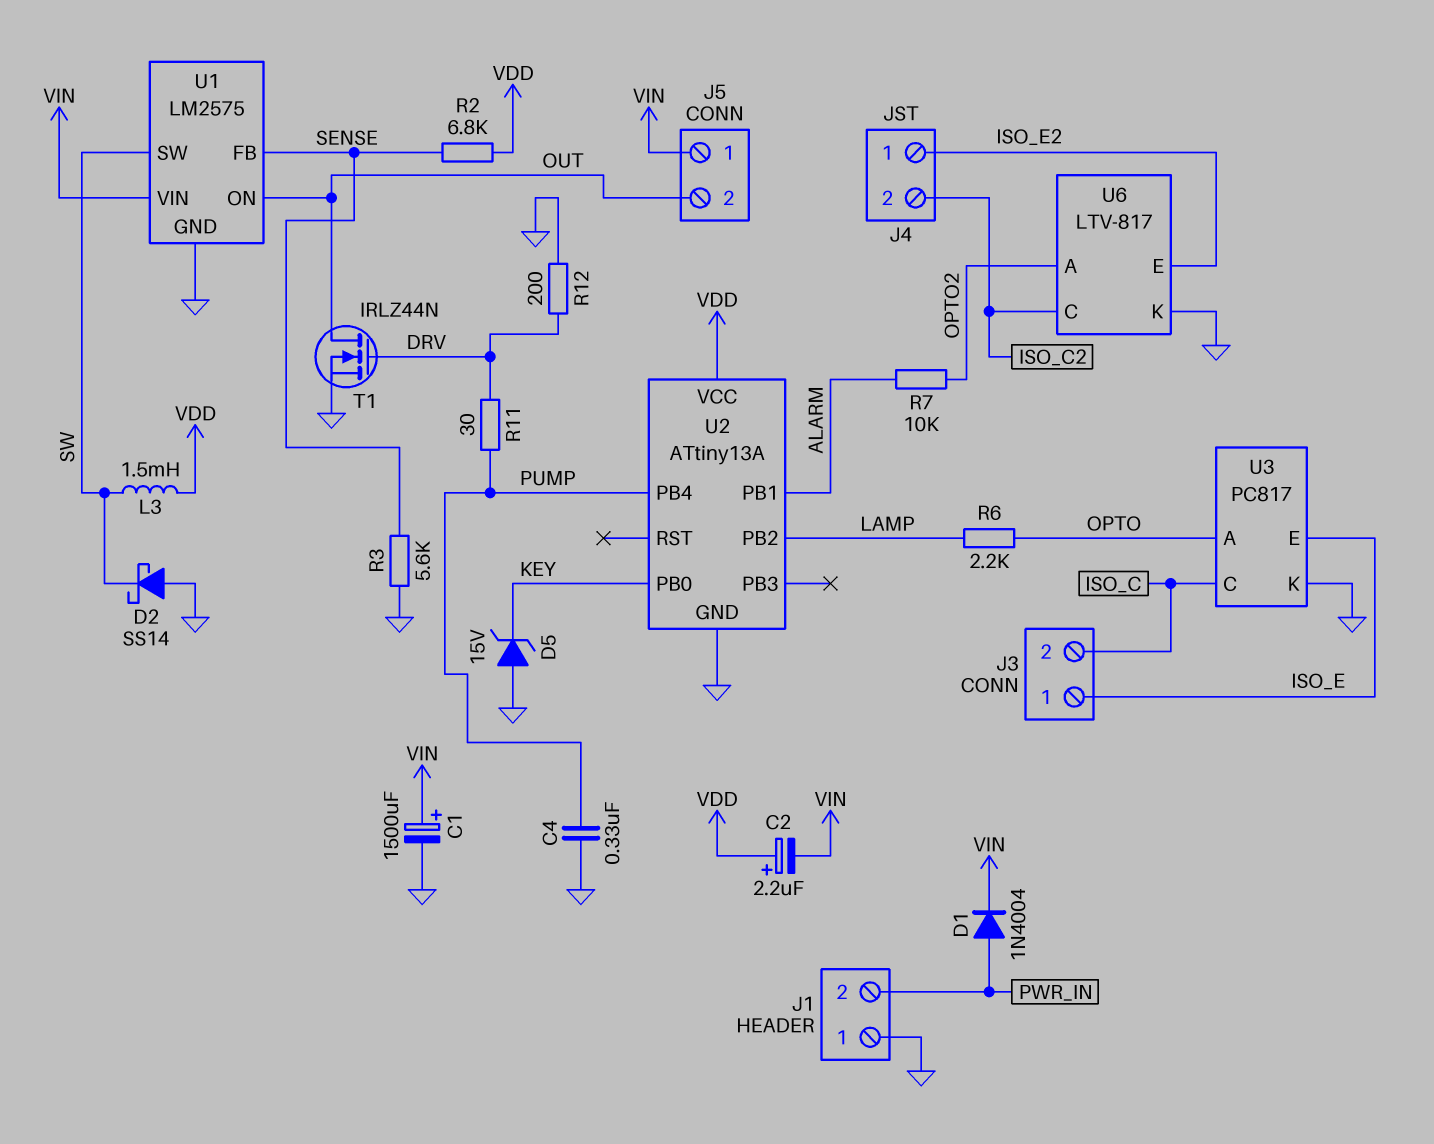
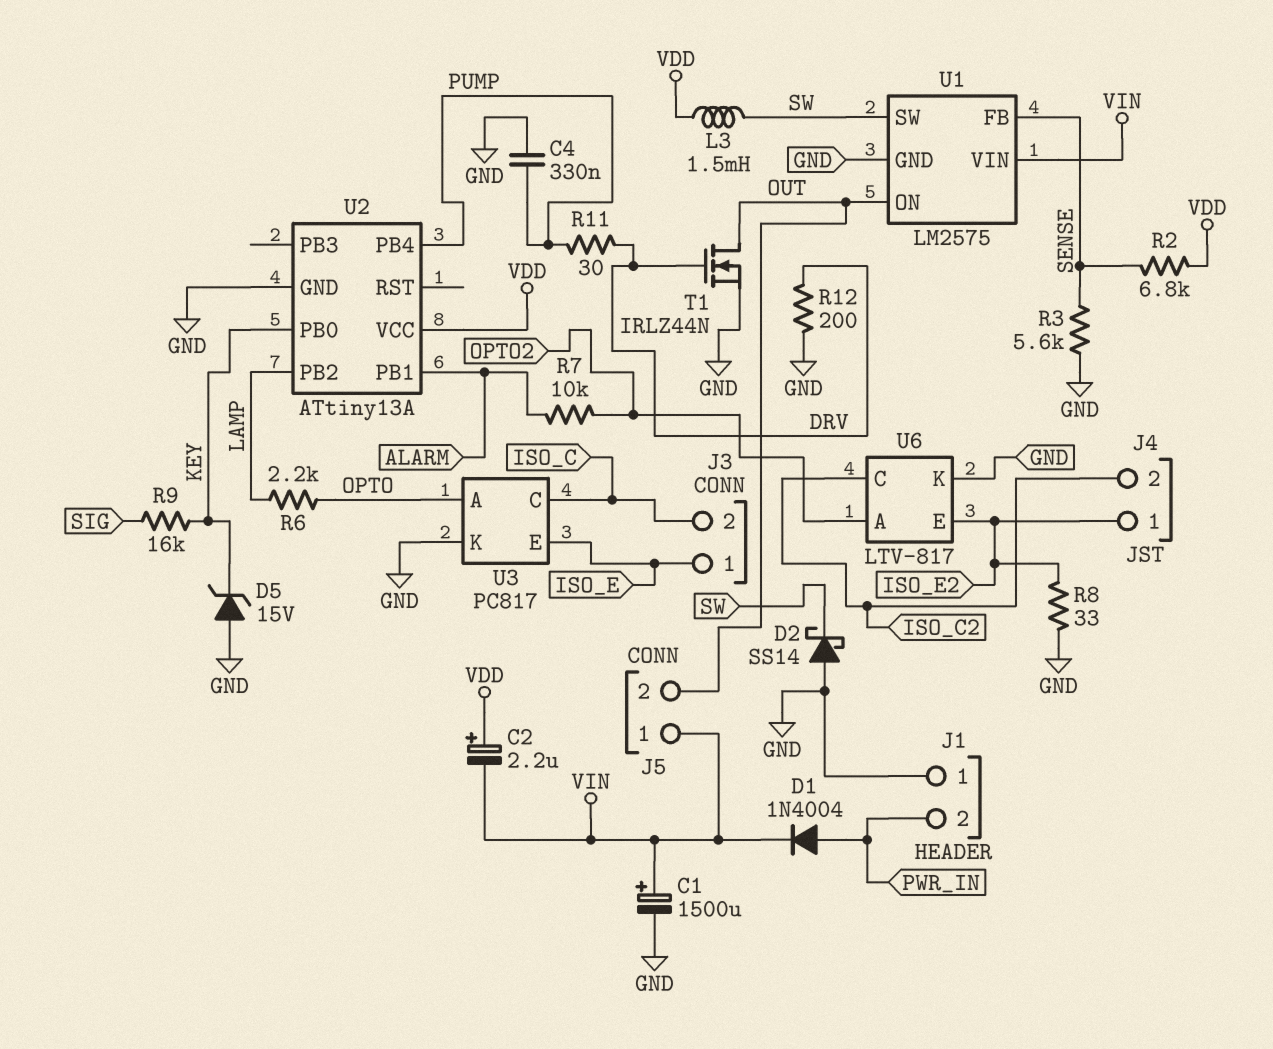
R8: none -> 33 (GND, ISO_E2)
R9: none -> 16k (KEY, SIG)

